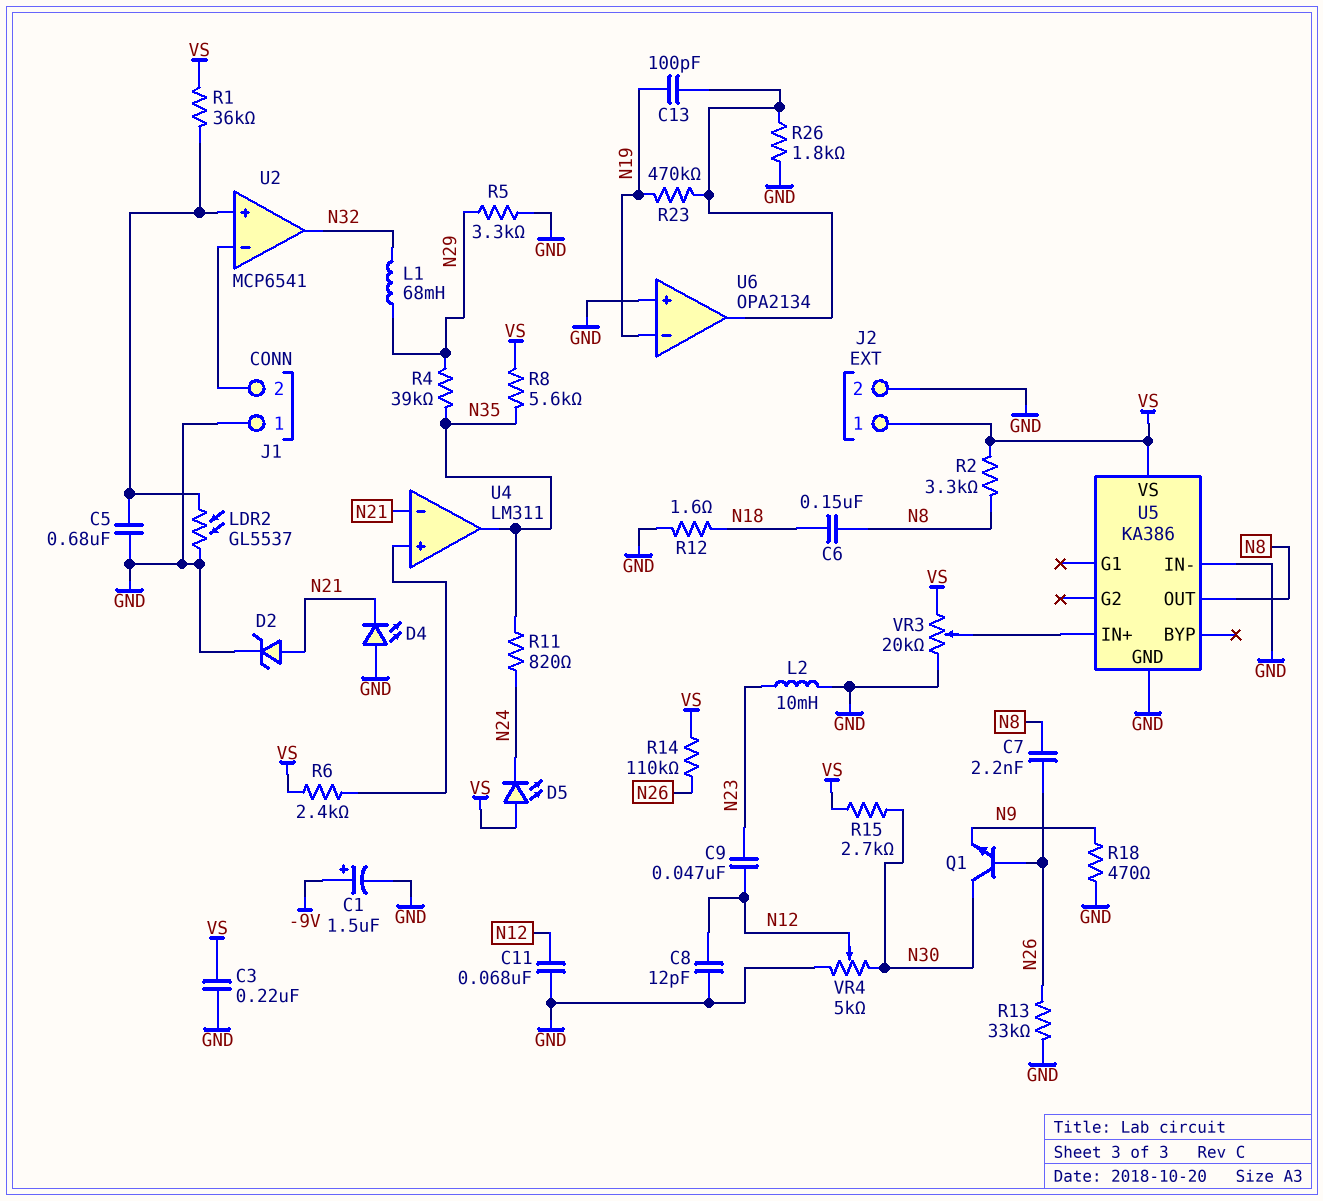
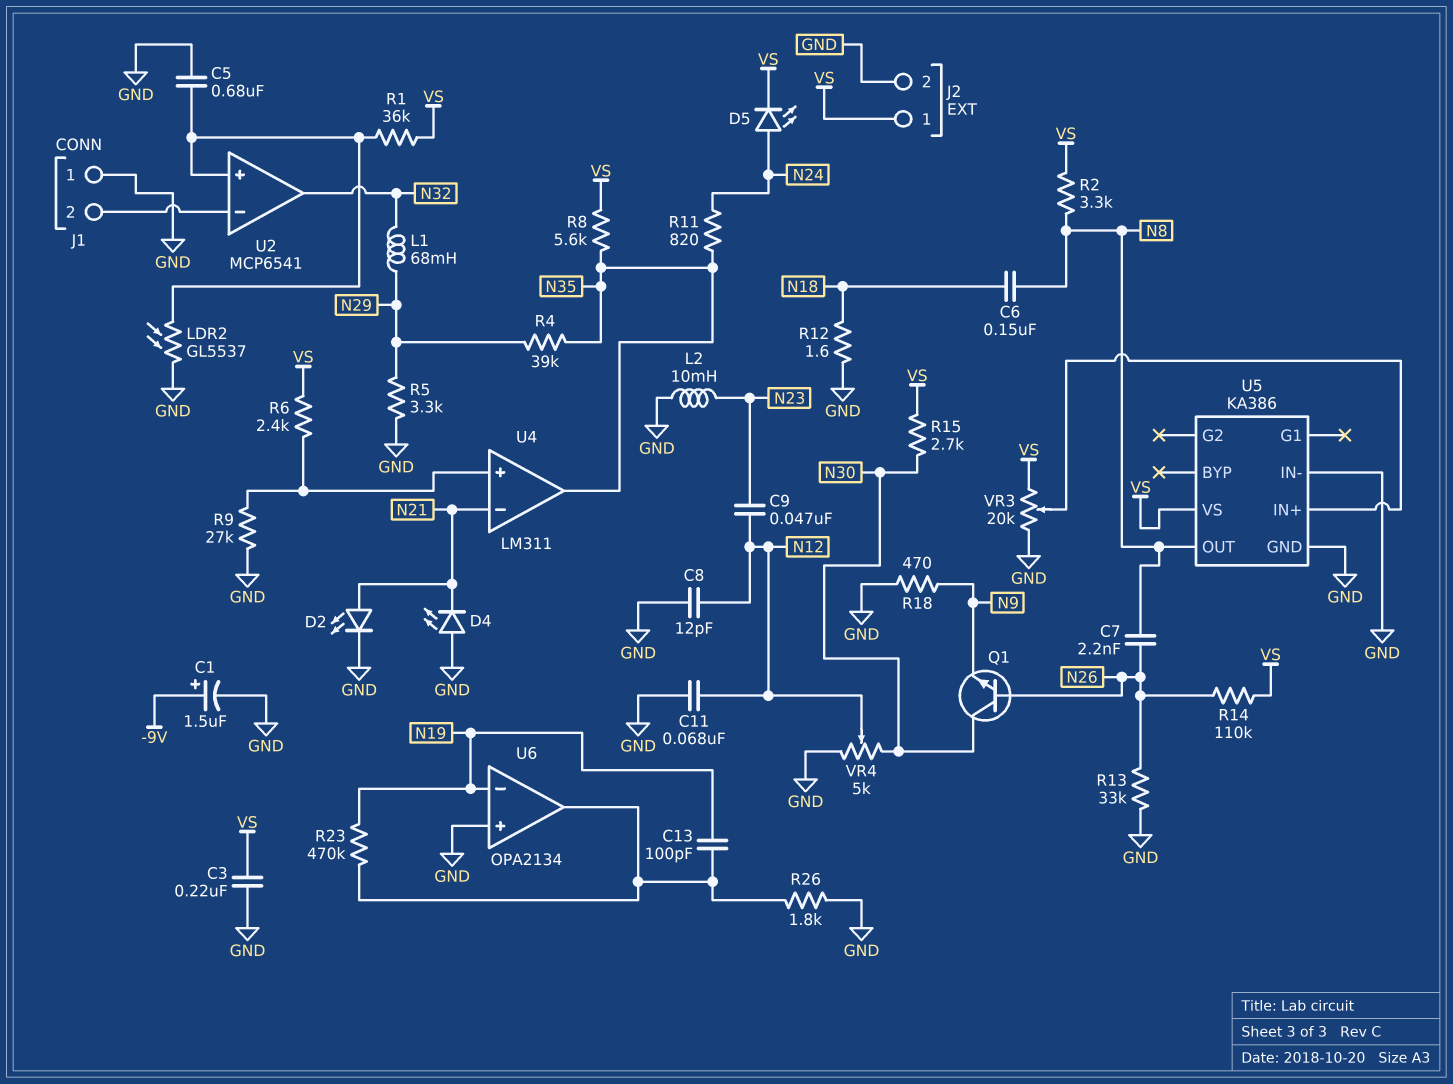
D2: zener (A N21, K GND) -> LED (A N21, K GND)
D5: LED (A VS, K N24) -> LED (A N24, K VS)
R9: none -> 27k (GND, U4/in+)

